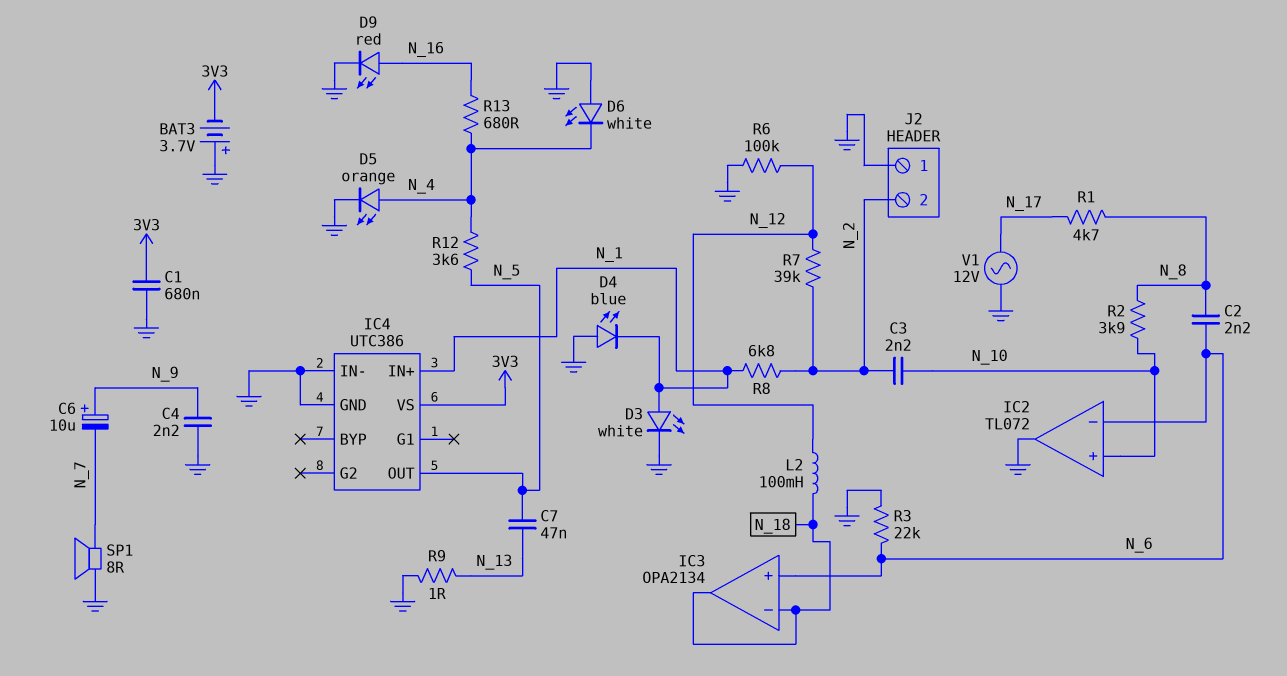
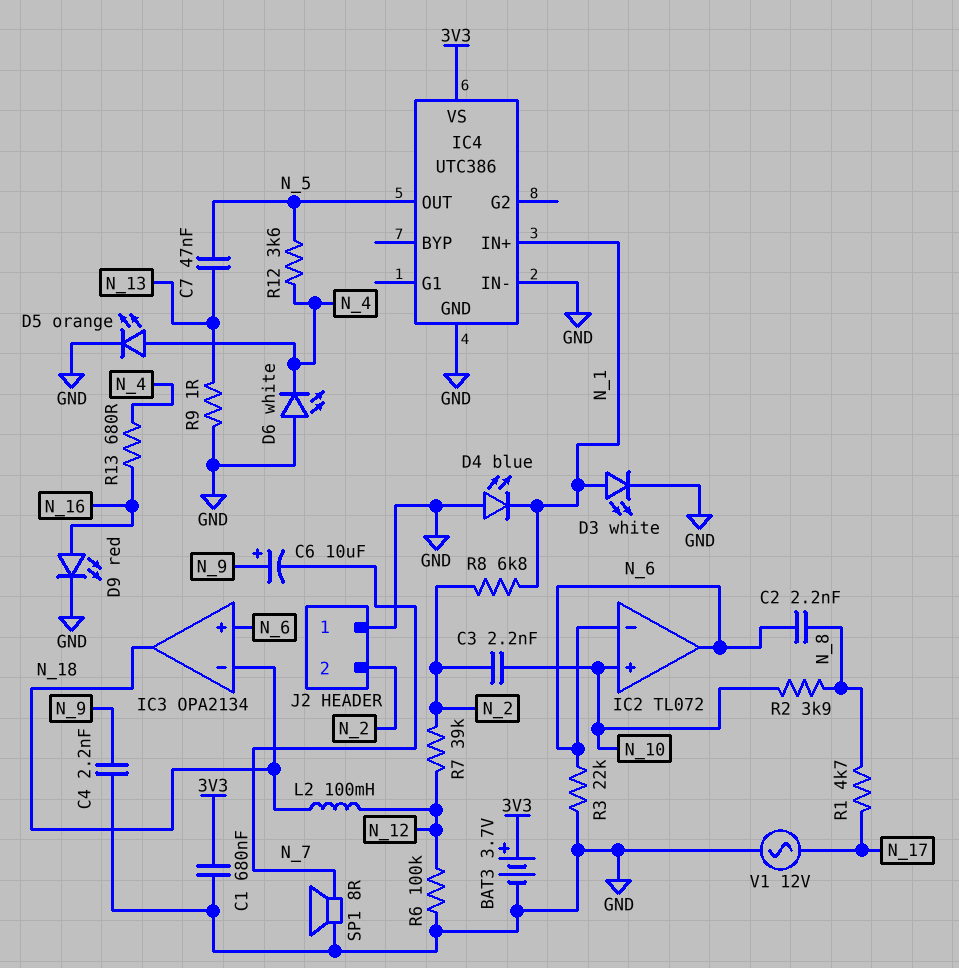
BAT3: 3.7V (plus GND, minus 3V3) -> 3.7V (plus 3V3, minus GND)
IC2 pin out: GND -> N_6

